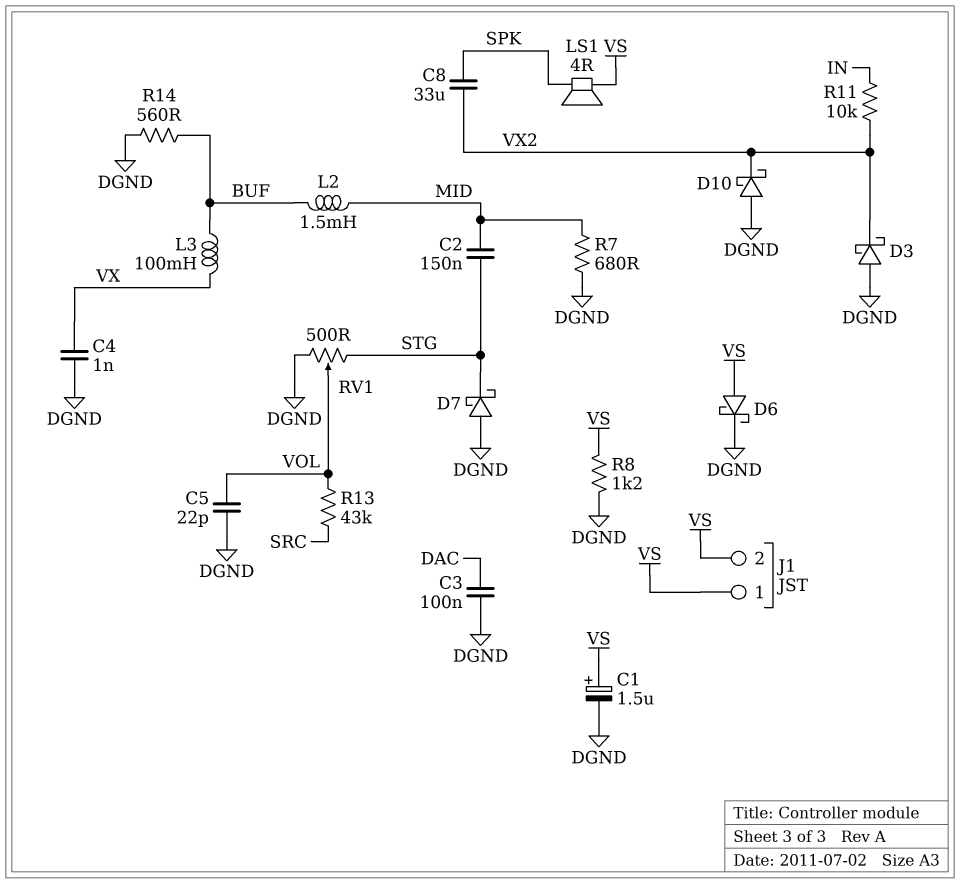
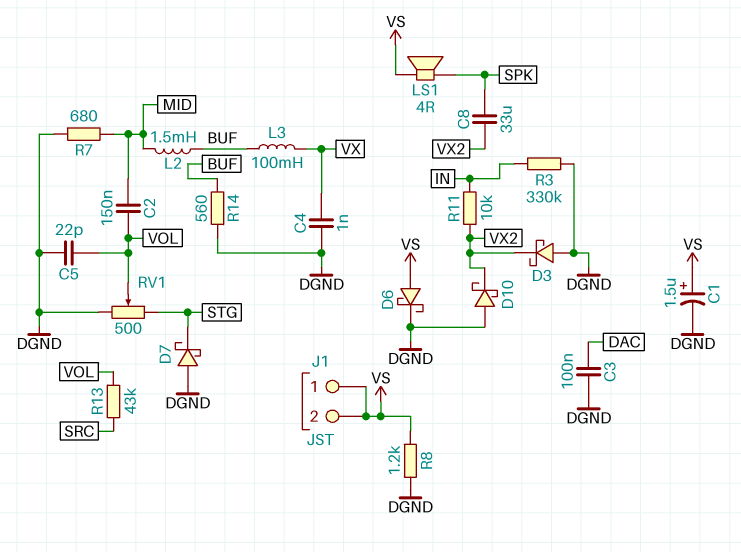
C2: 150nF (MID, STG) -> 150nF (MID, VOL)
R3: none -> 330k (DGND, IN)

